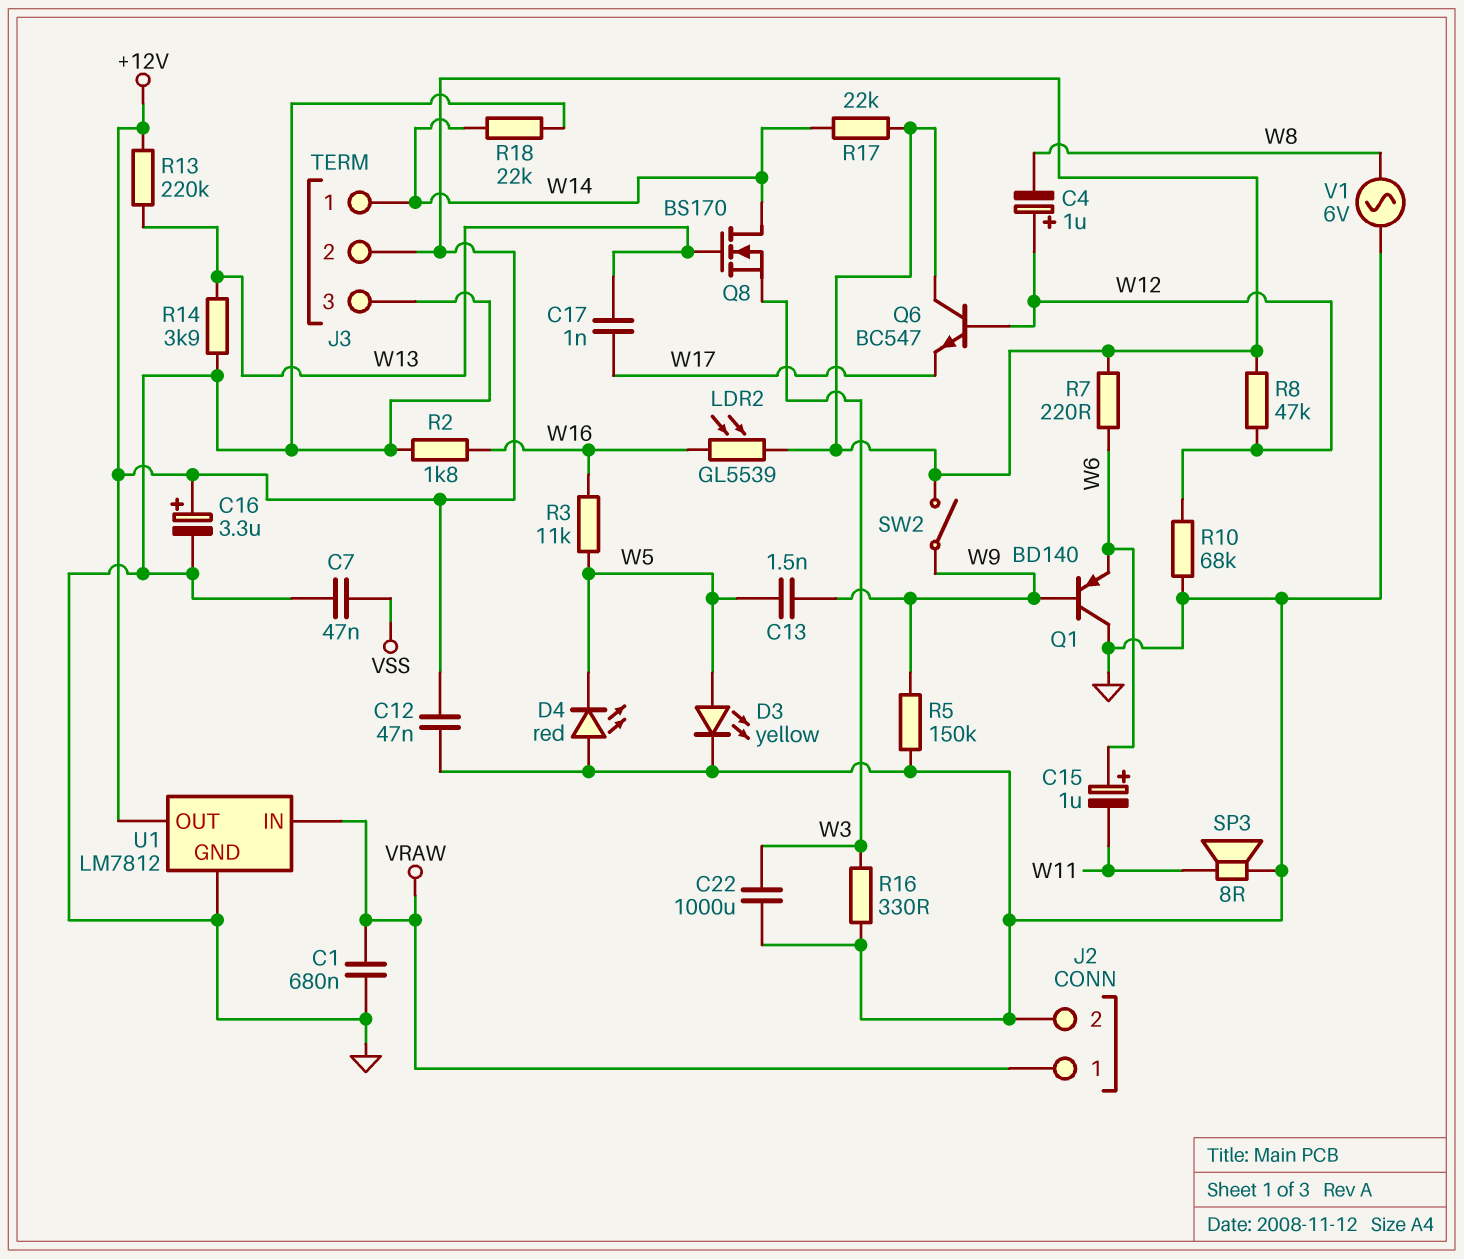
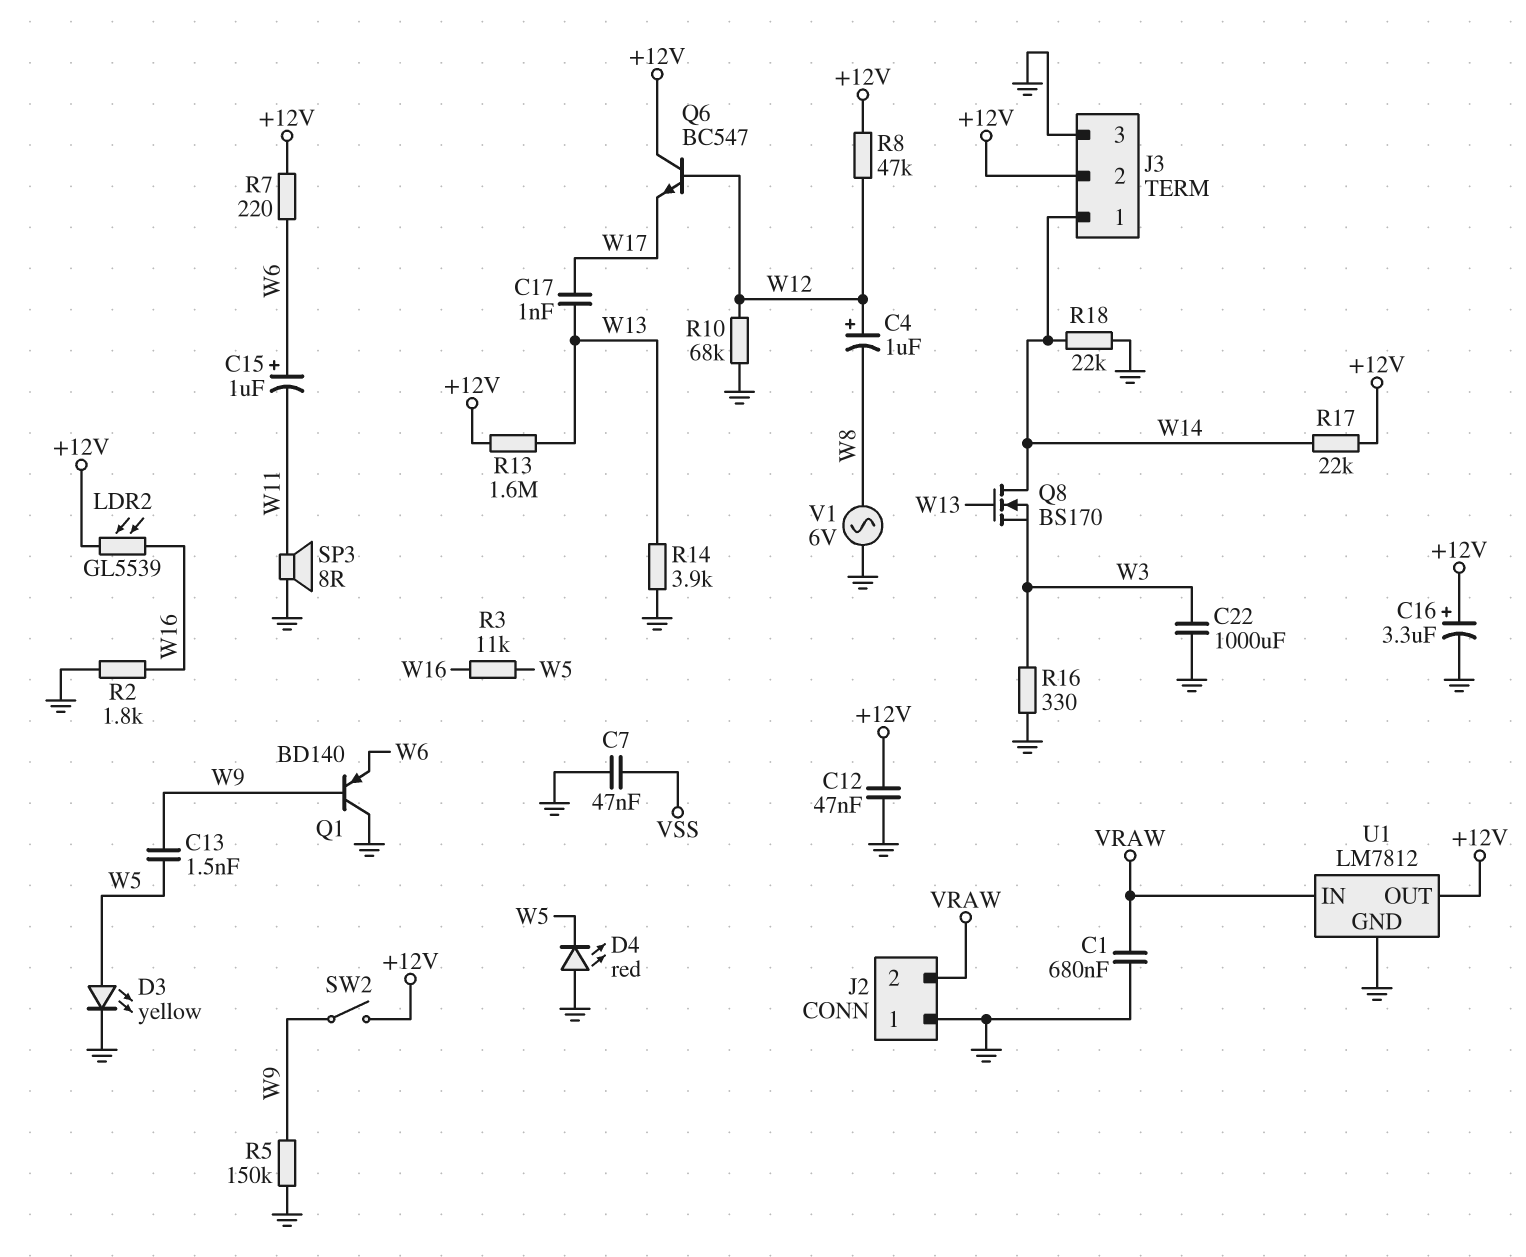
J2 pin 1: VRAW -> GND
J2 pin 2: GND -> VRAW
R13: 220k (+12V, W13) -> 1.6M (+12V, W13)

